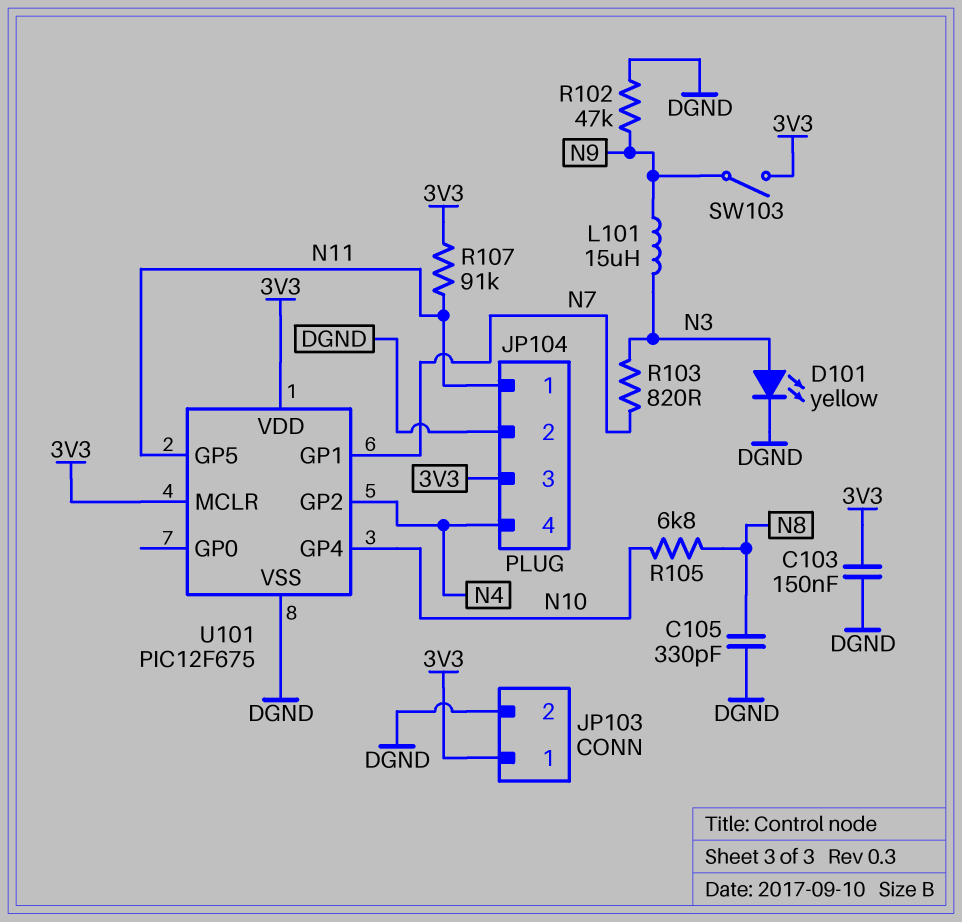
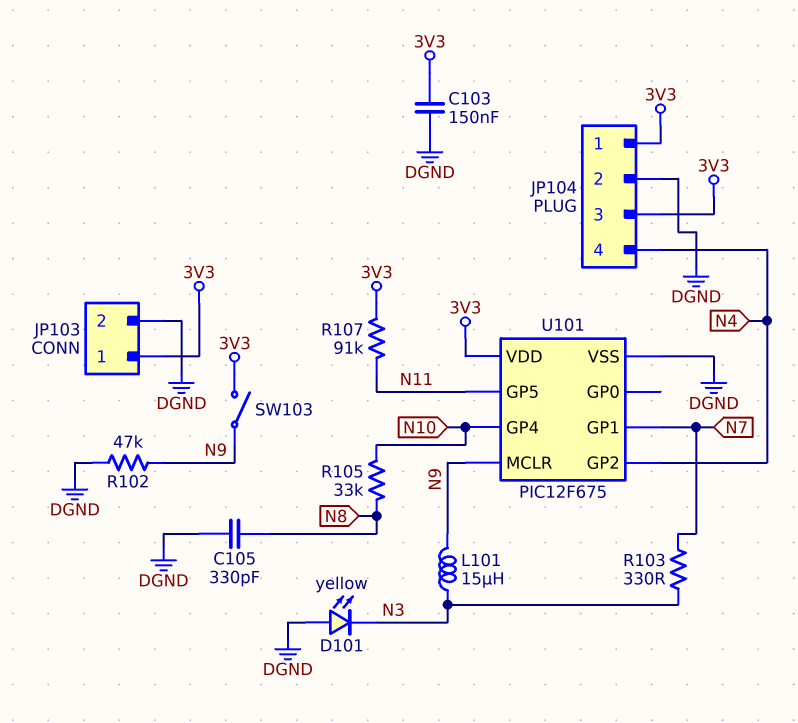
D101: LED yellow (A N3, K DGND) -> LED yellow (A DGND, K N3)
JP104 pin 1: N11 -> 3V3
R103: 820 (N3, N7) -> 330 (N3, N7)
R105: 6.8k (N8, N10) -> 33k (N8, N10)
U101 pin MCLR: 3V3 -> N9

